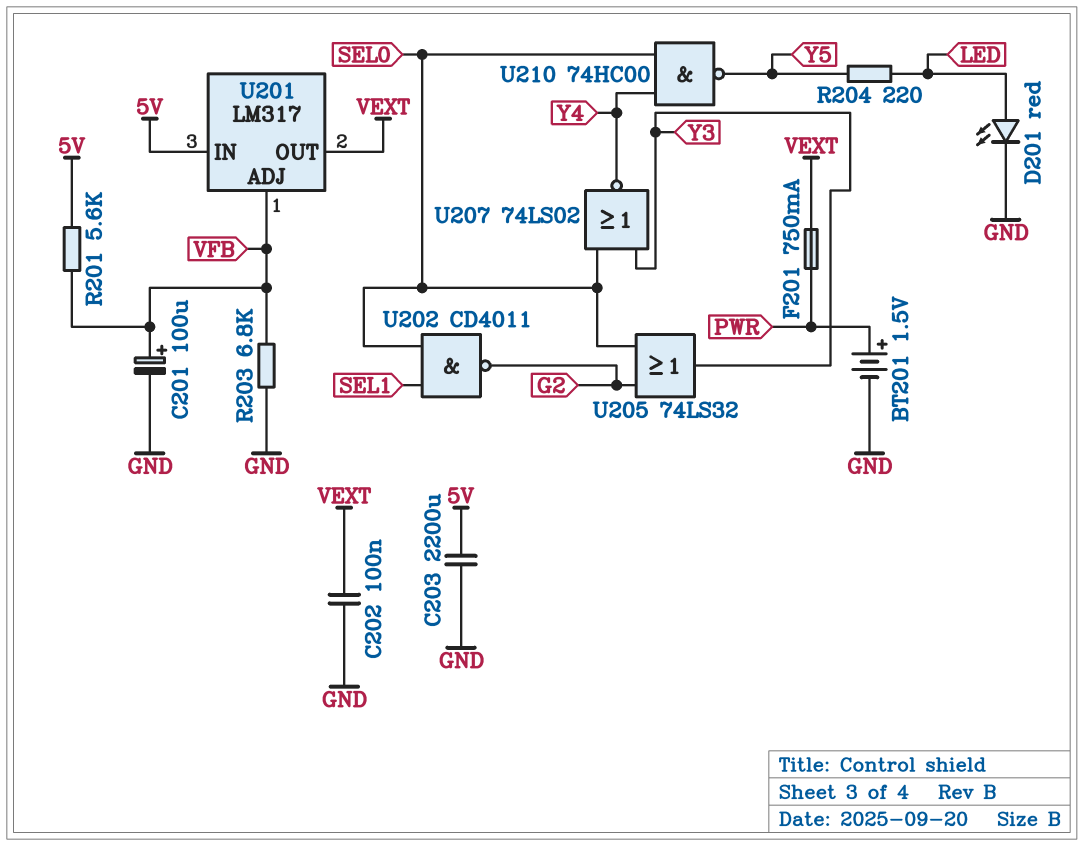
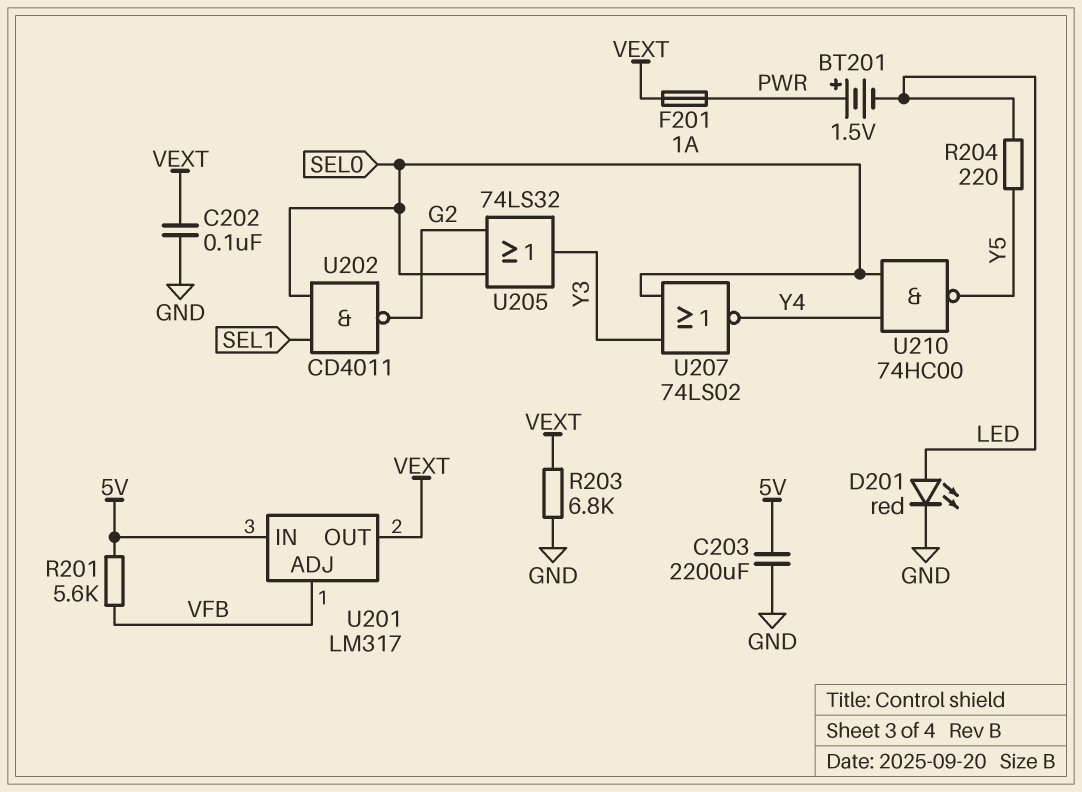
BT201: 1.5V (plus PWR, minus GND) -> 1.5V (plus PWR, minus LED)
C201: 100uF (plus VFB, minus GND) -> none
F201: 750mA (PWR, VEXT) -> 1A (PWR, VEXT)
R203: 6.8k (GND, VFB) -> 6.8k (GND, VEXT)

